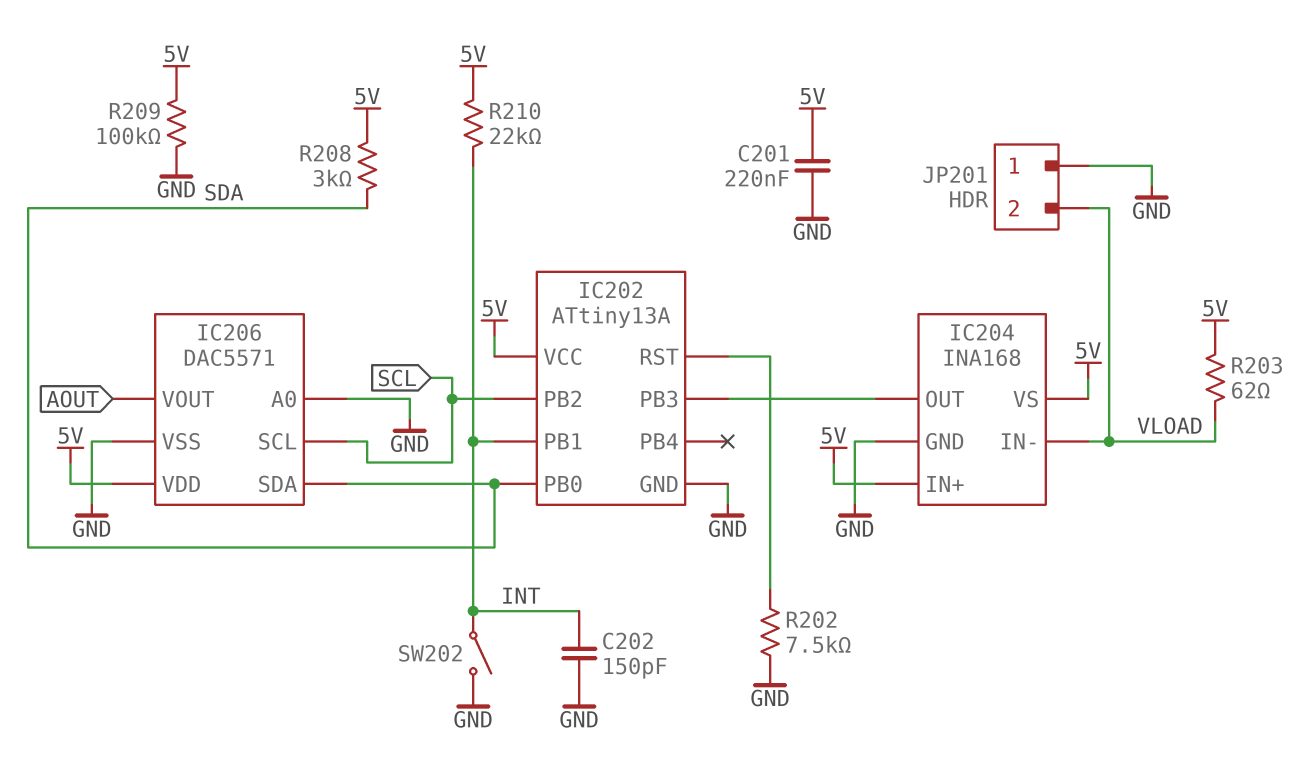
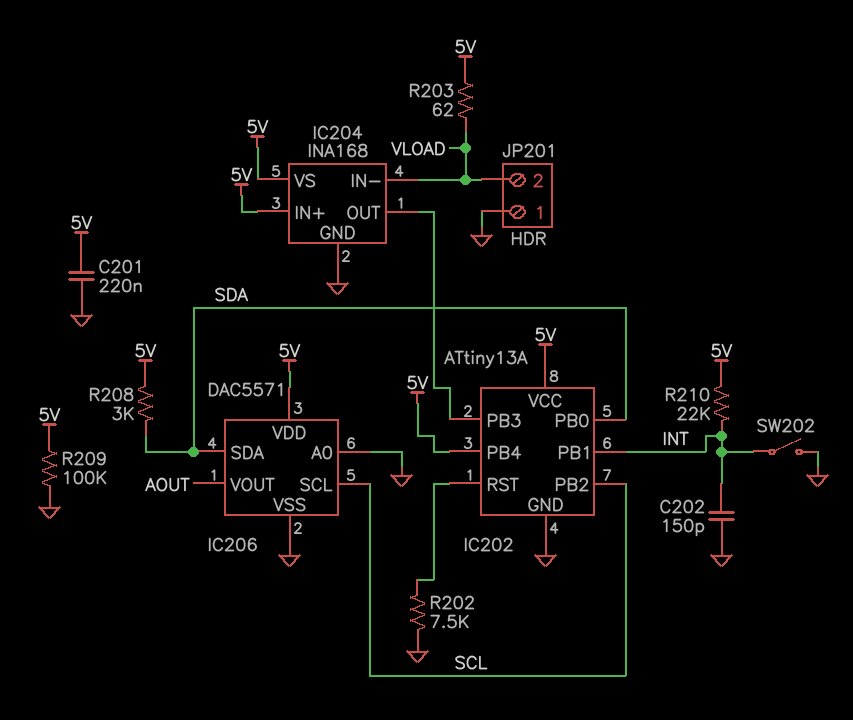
IC202 pin PB4: none -> 5V

